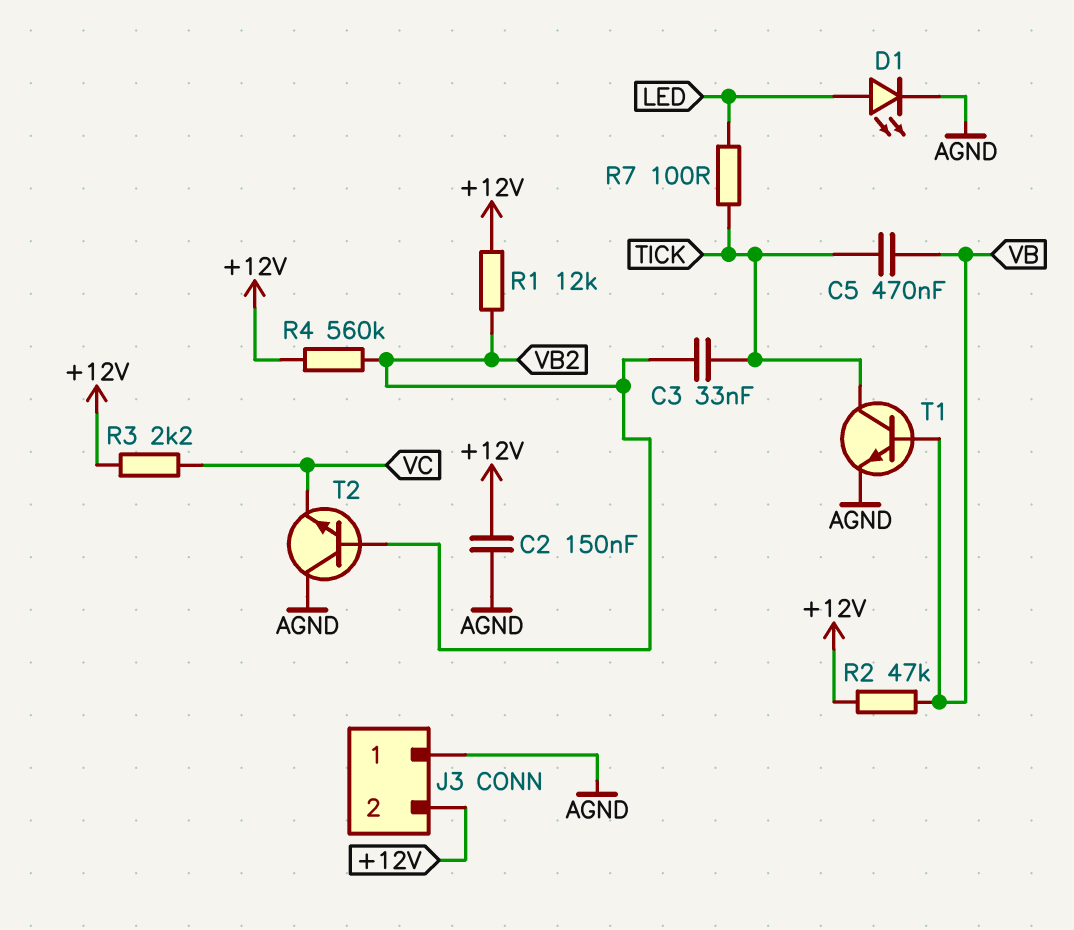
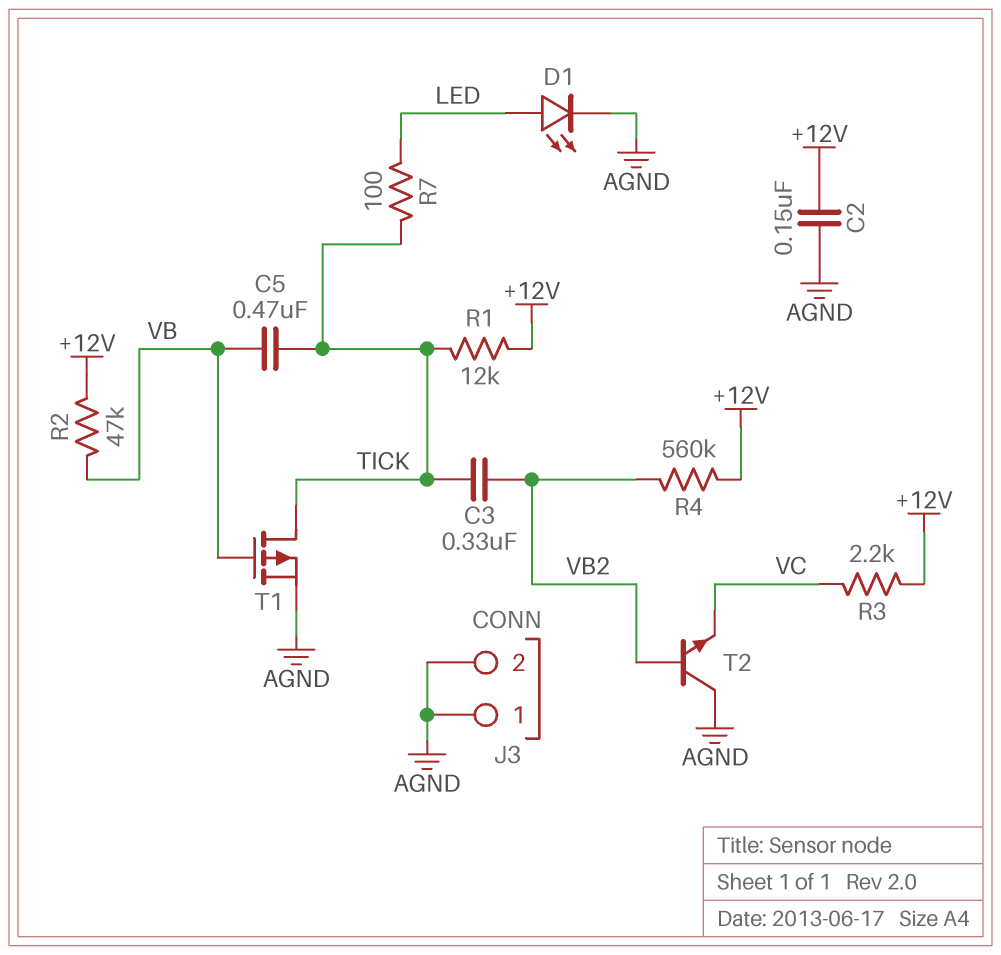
C3: 33nF (TICK, VB2) -> 330nF (TICK, VB2)
J3 pin 2: +12V -> AGND
R1: 12k (+12V, VB2) -> 12k (+12V, TICK)
T1: NPN (B VB, C TICK, E AGND) -> PMOS (G VB, D TICK, S AGND)

